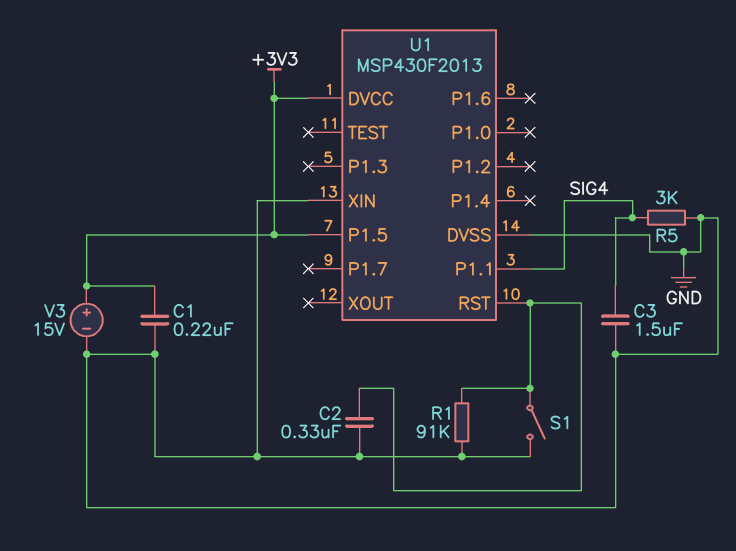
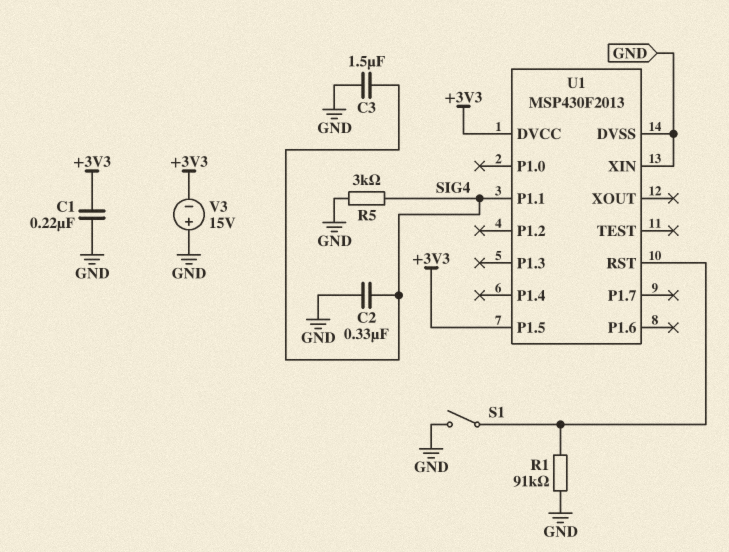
C2: 330nF (GND, U1/RST) -> 330nF (GND, SIG4)
V3: 15V (plus +3V3, minus GND) -> 15V (plus GND, minus +3V3)

